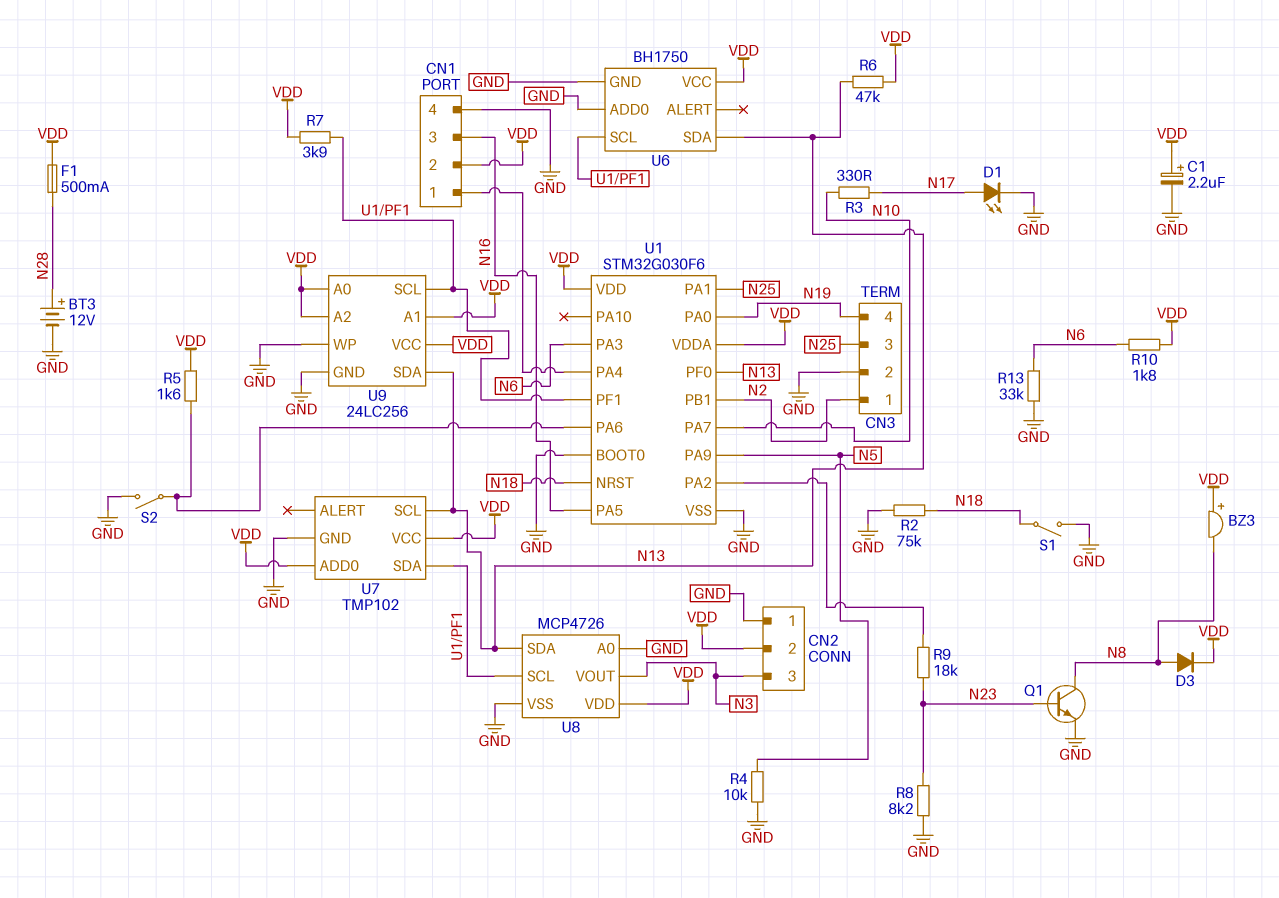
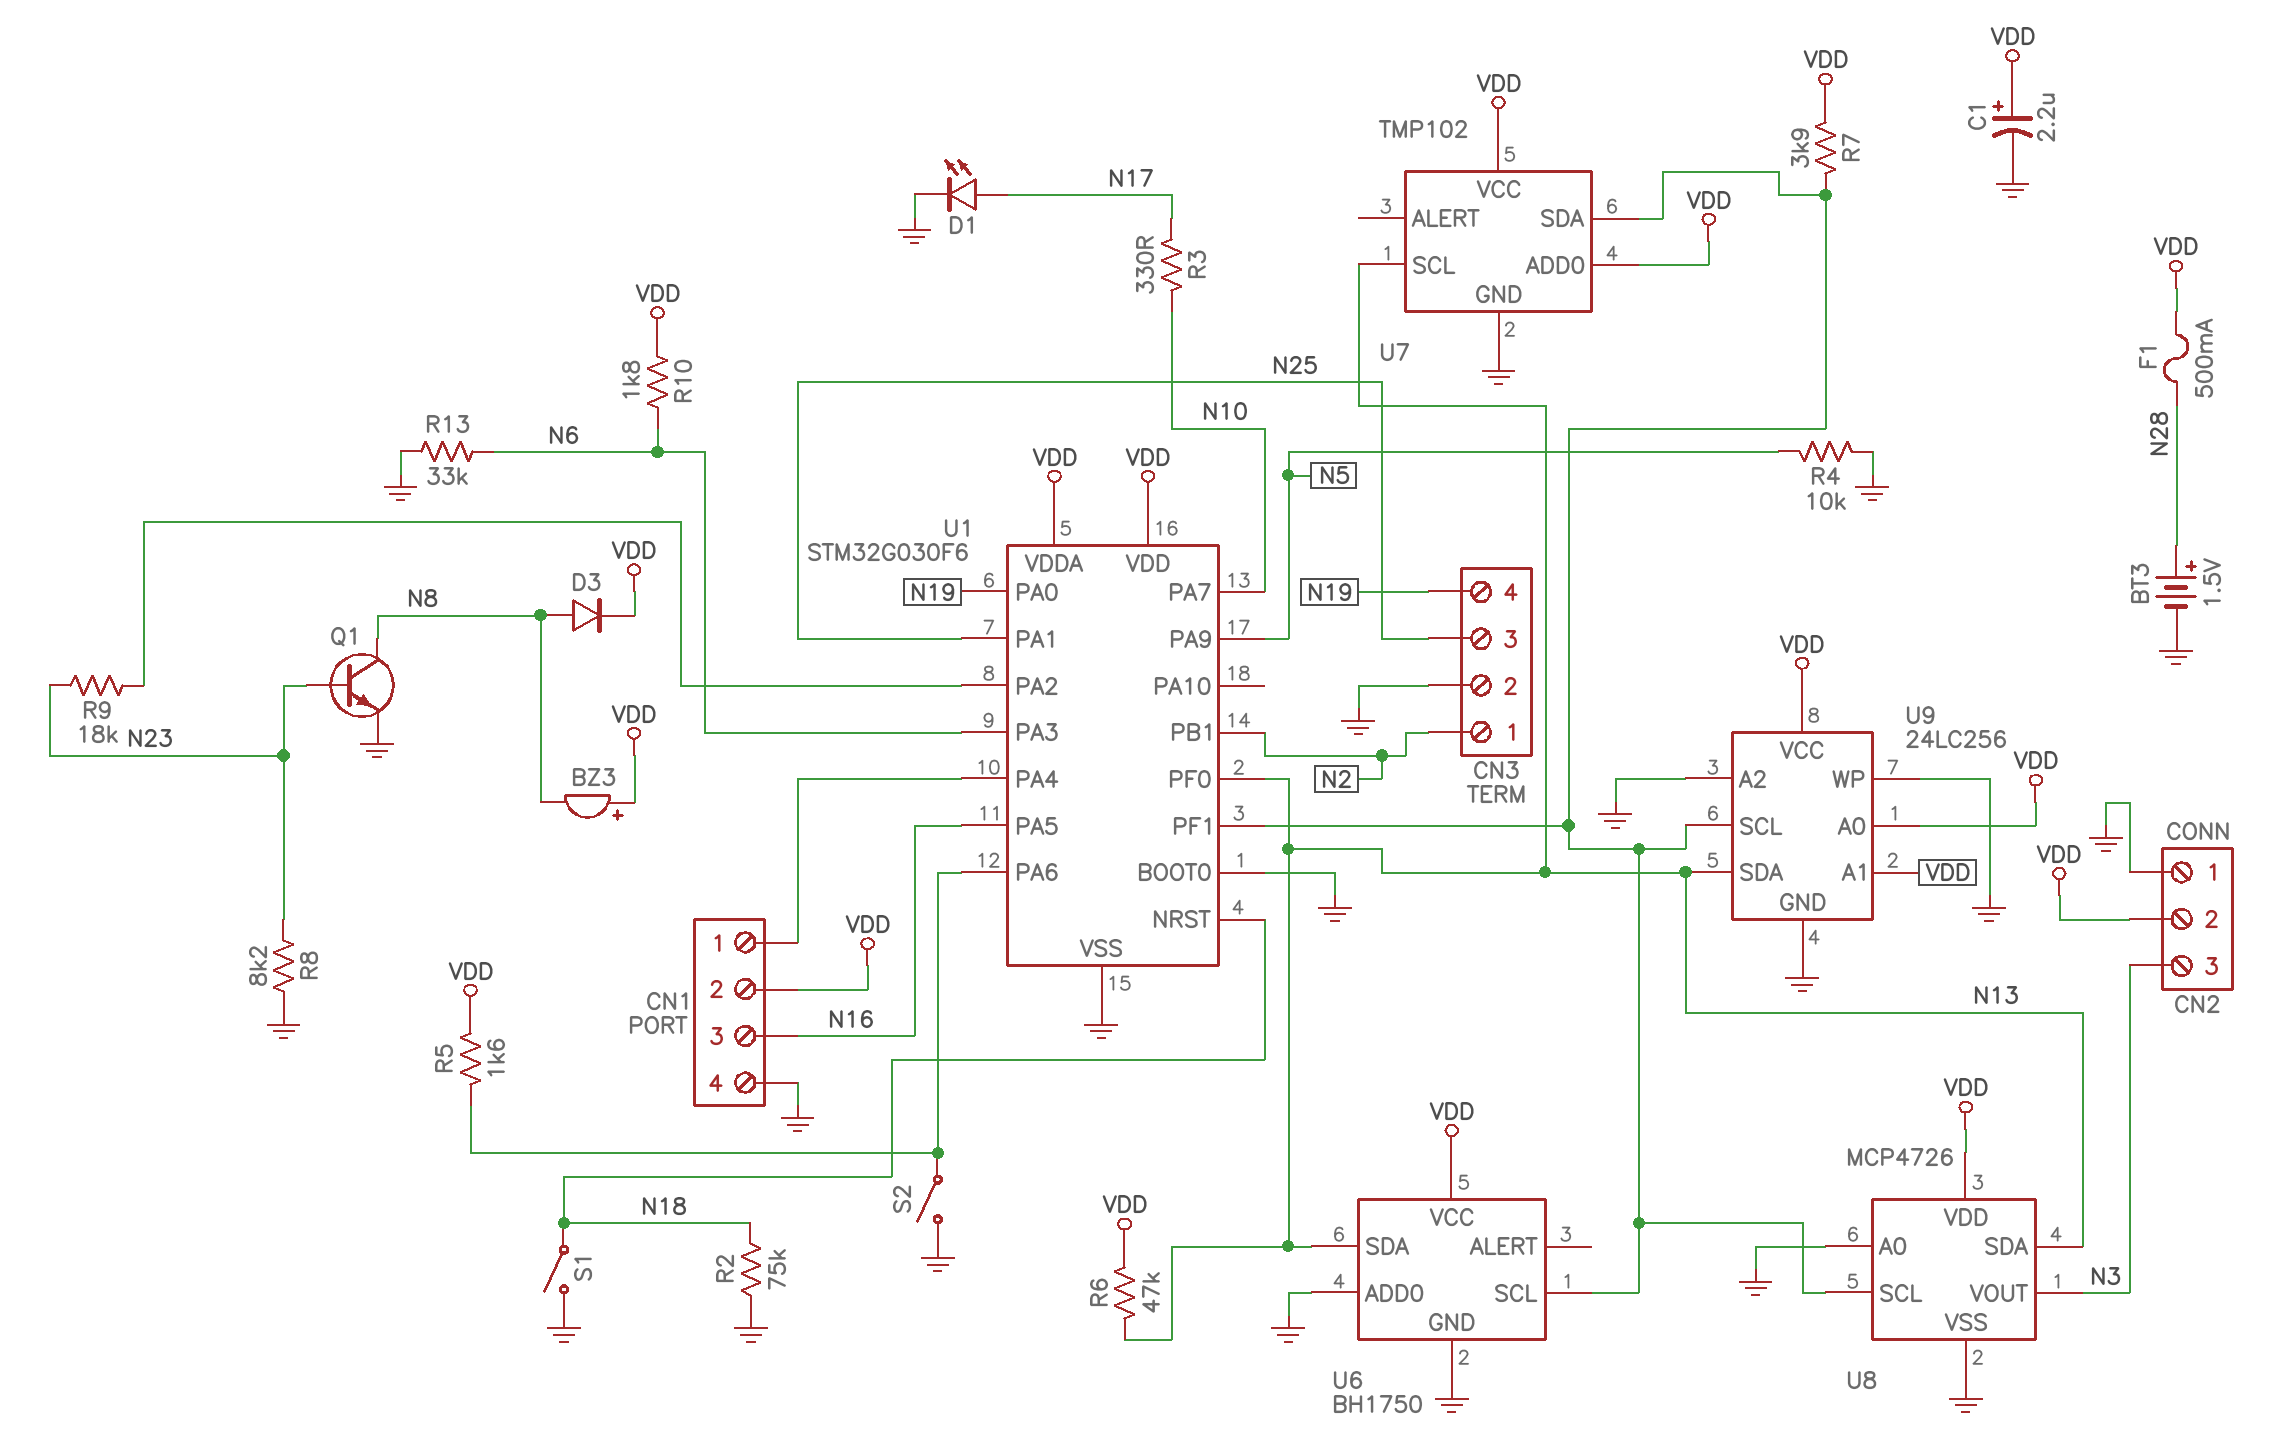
BT3: 12V (plus N28, minus GND) -> 1.5V (plus N28, minus GND)
U9 pin A2: VDD -> GND

